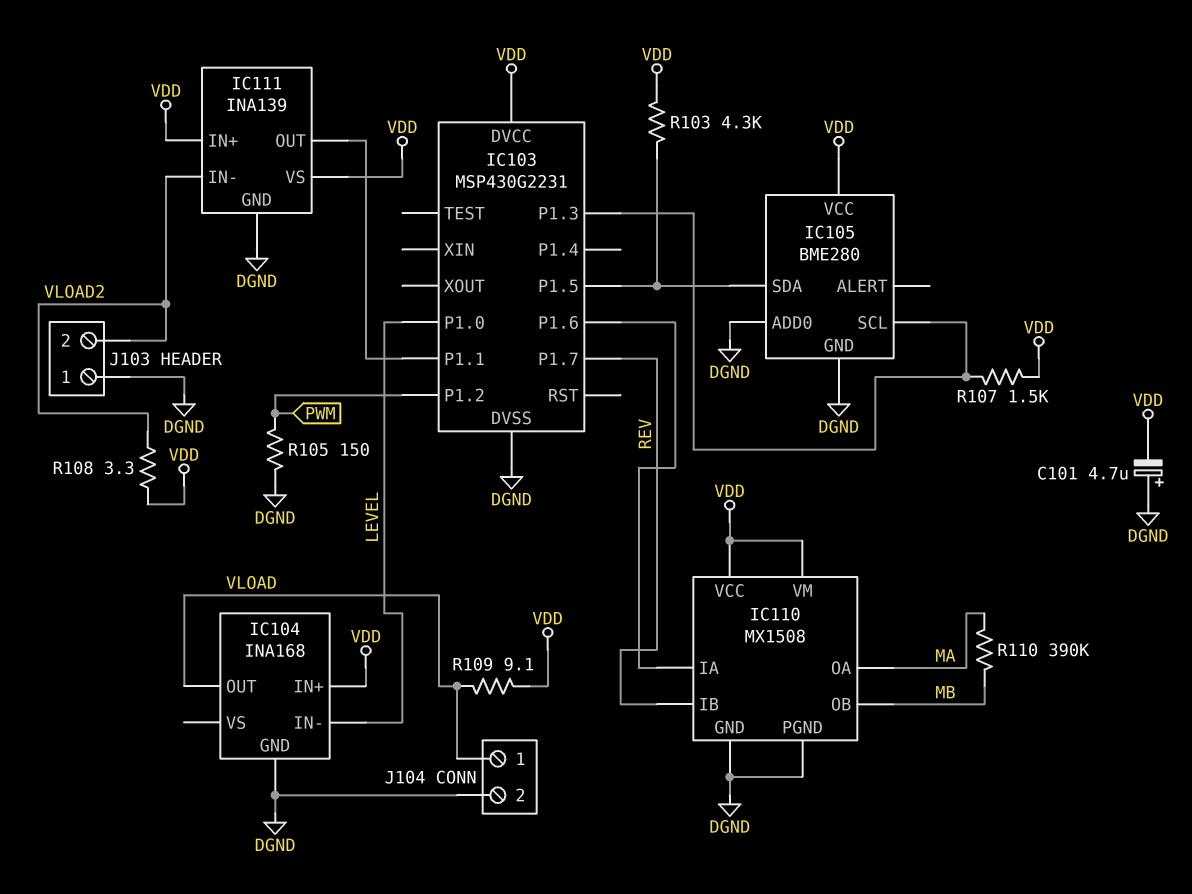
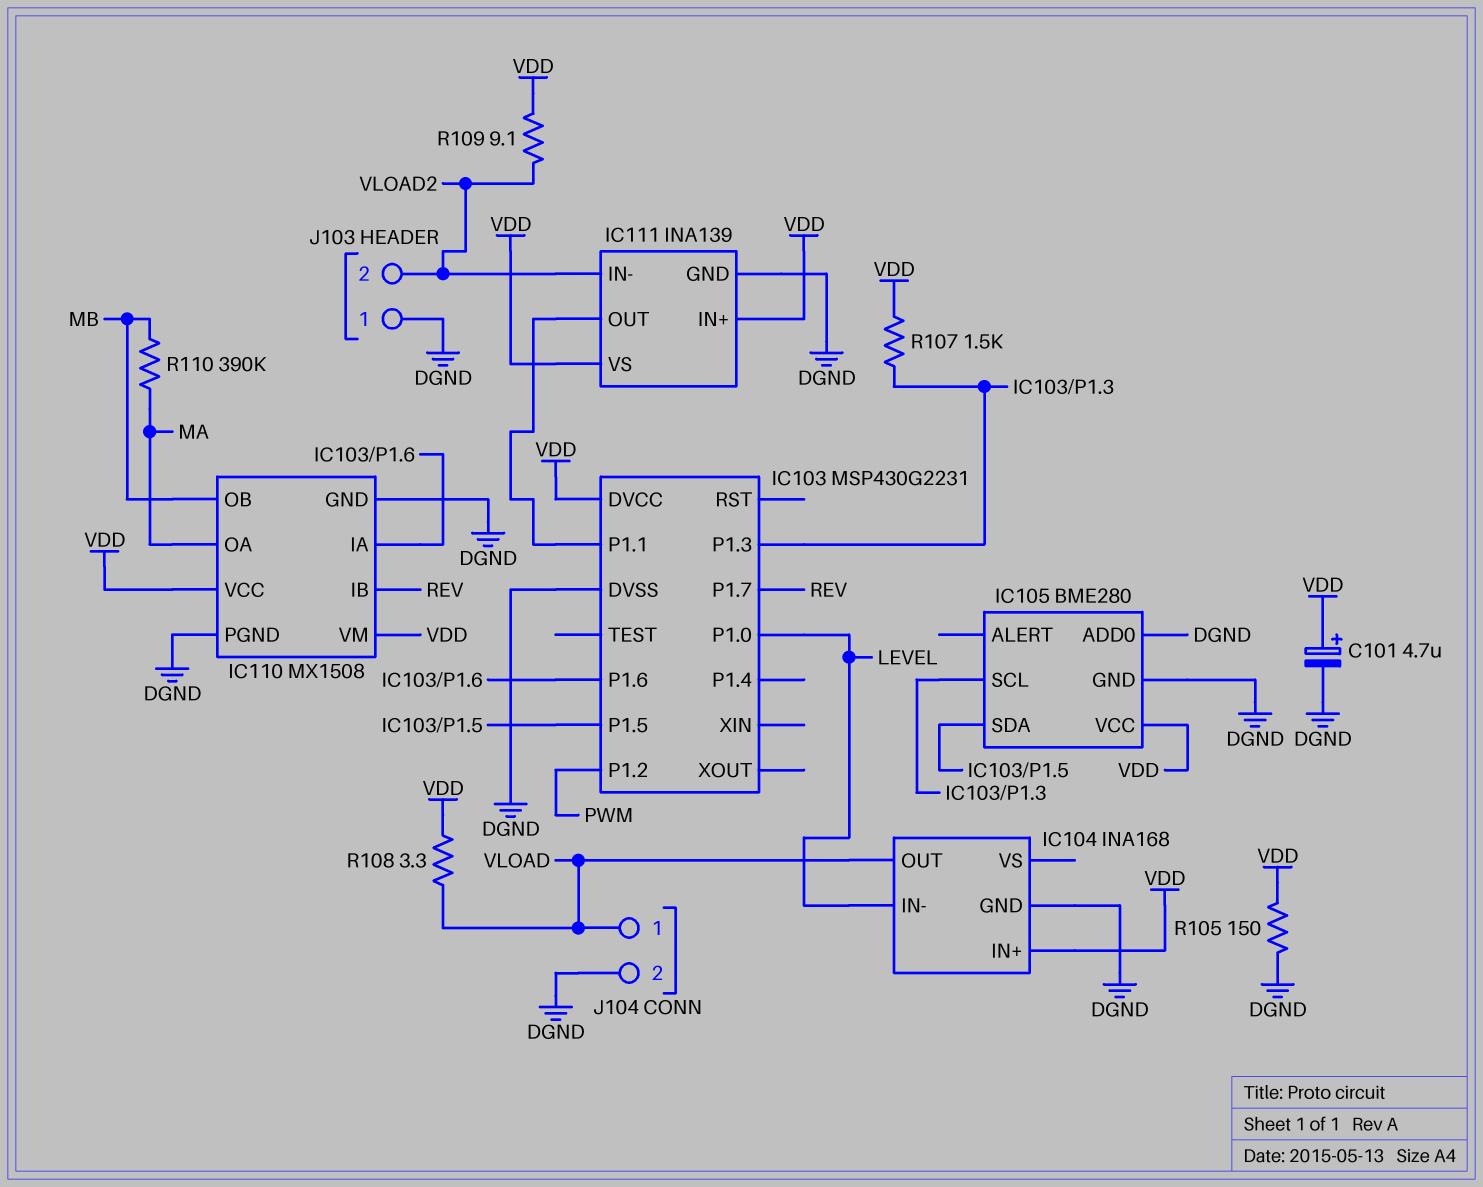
C101: 4.7uF (plus DGND, minus VDD) -> 4.7uF (plus VDD, minus DGND)
R103: 4.3k (IC103/P1.5, VDD) -> none
R105: 150 (DGND, PWM) -> 150 (DGND, VDD)
R108: 3.3 (VDD, VLOAD2) -> 3.3 (VDD, VLOAD)
R109: 9.1 (VDD, VLOAD) -> 9.1 (VDD, VLOAD2)

